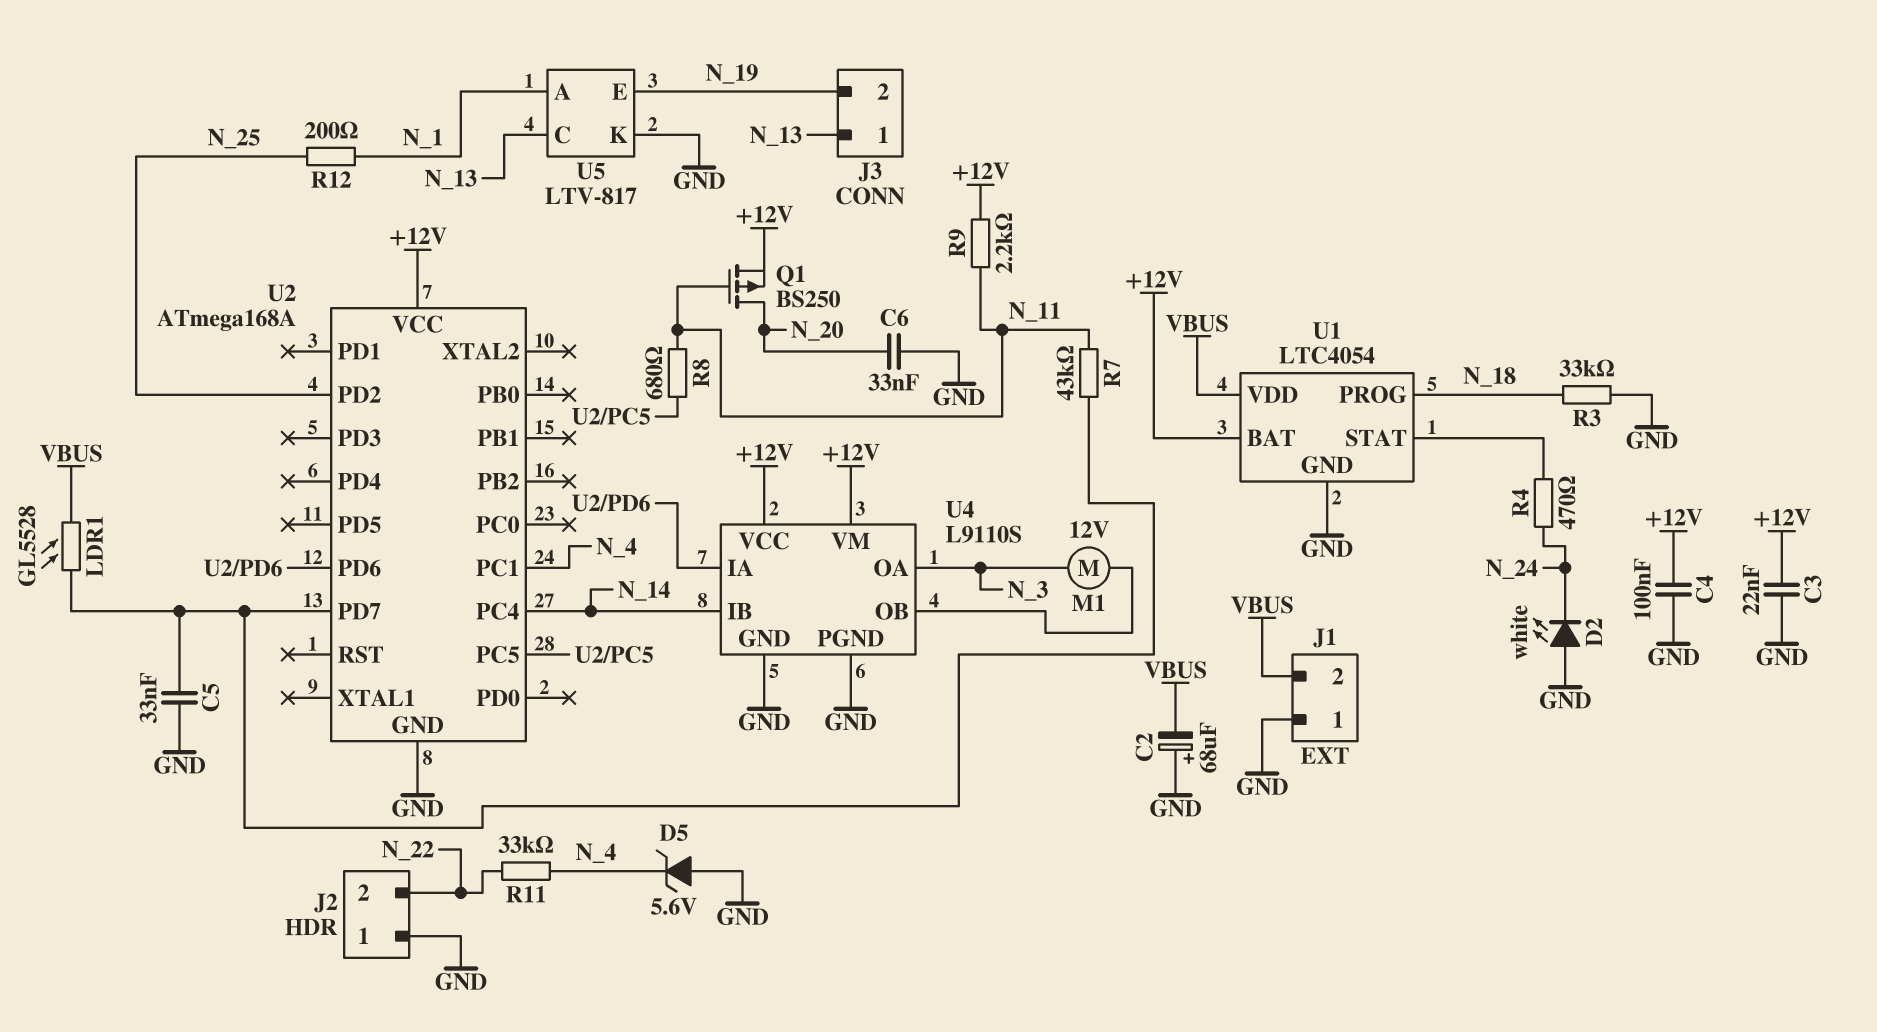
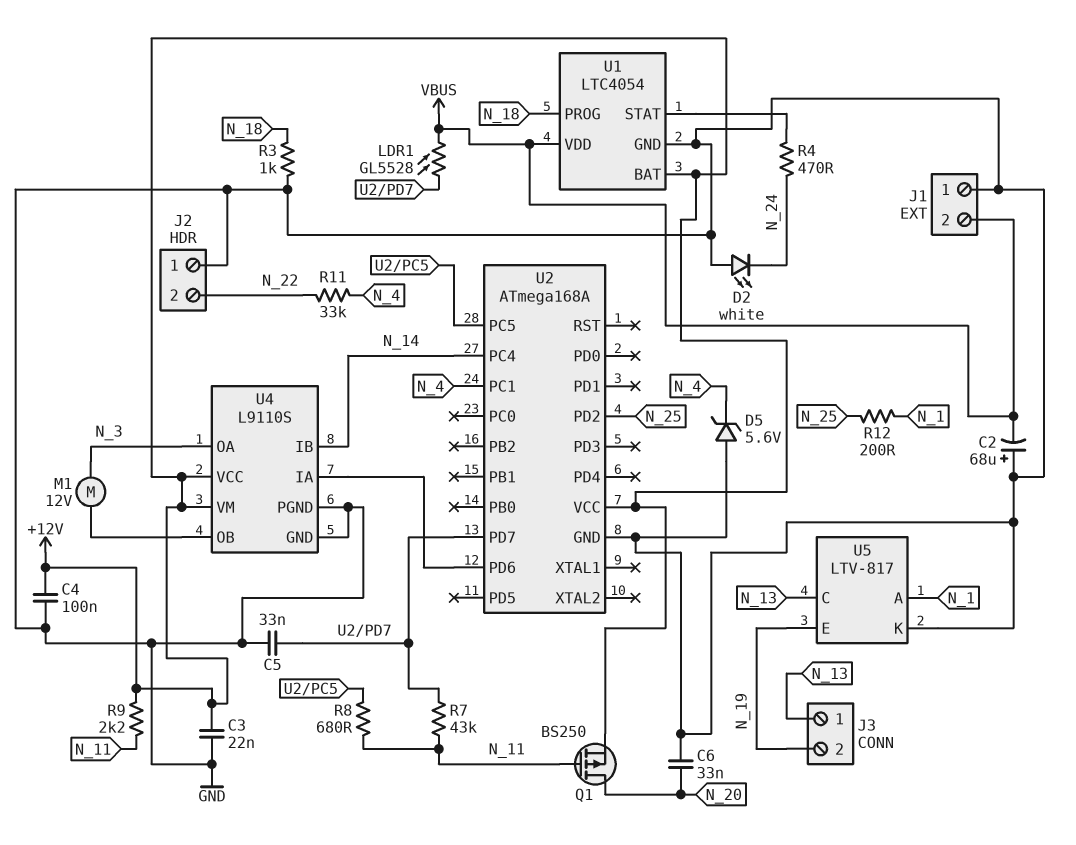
R3: 33k (GND, N_18) -> 1k (GND, N_18)

